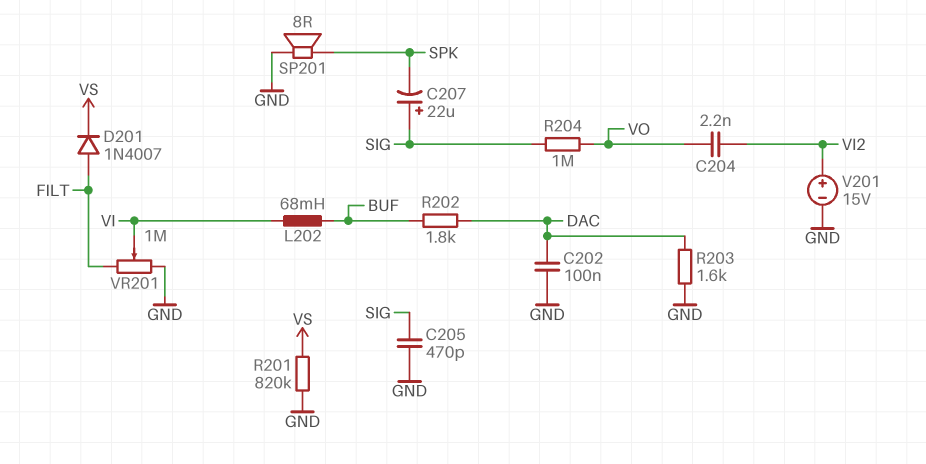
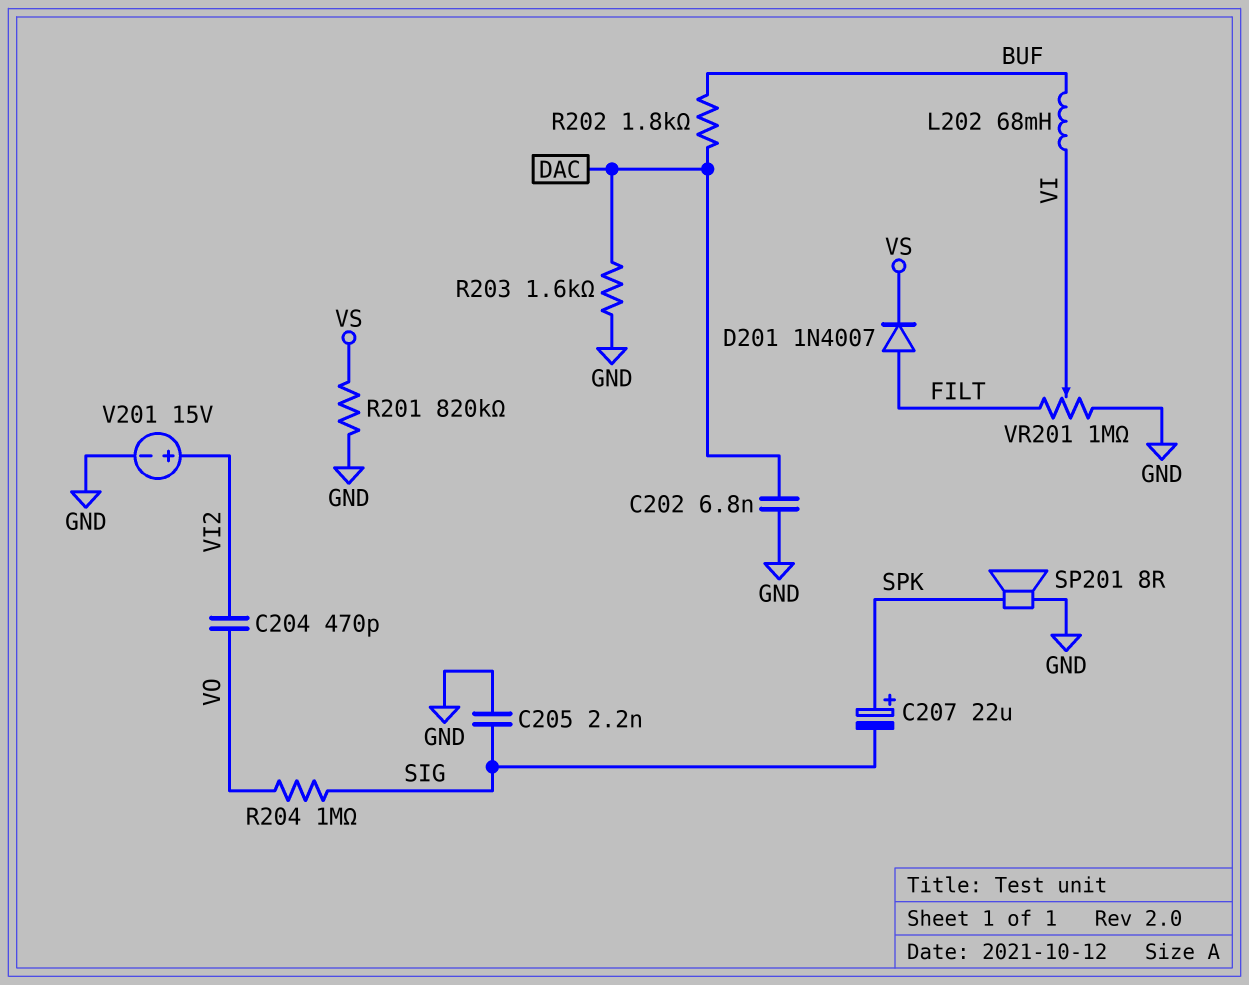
C202: 100nF (DAC, GND) -> 6.8nF (DAC, GND)
C204: 2.2nF (VI2, VO) -> 470pF (VI2, VO)
C205: 470pF (GND, SIG) -> 2.2nF (GND, SIG)
C207: 22uF (plus SIG, minus SPK) -> 22uF (plus SPK, minus SIG)

